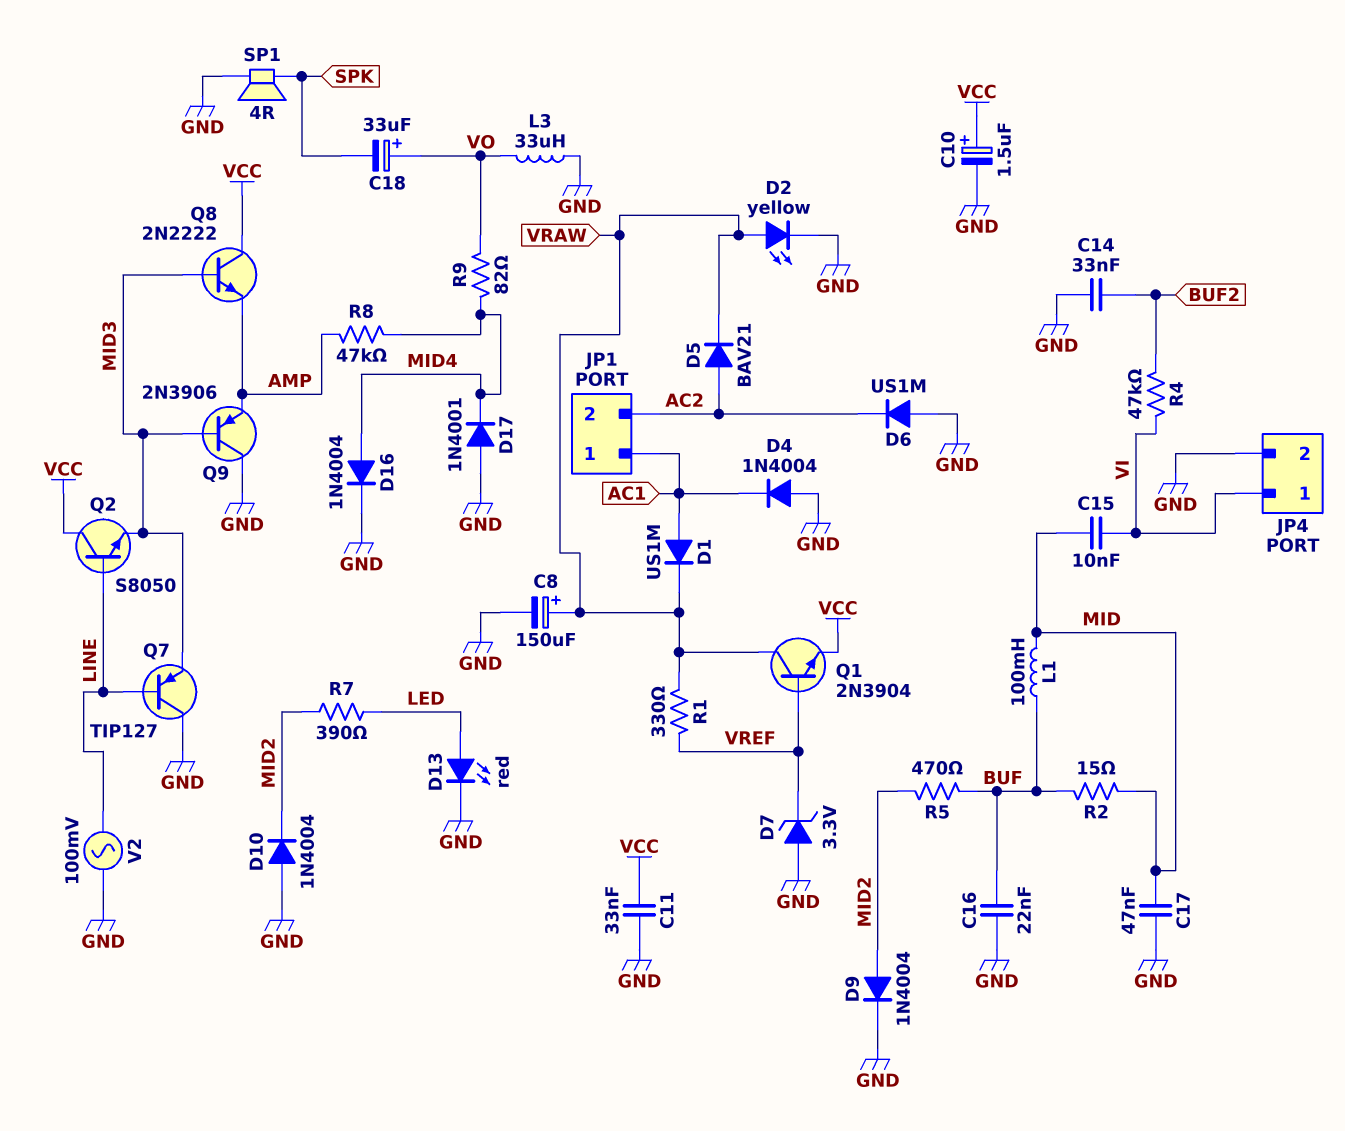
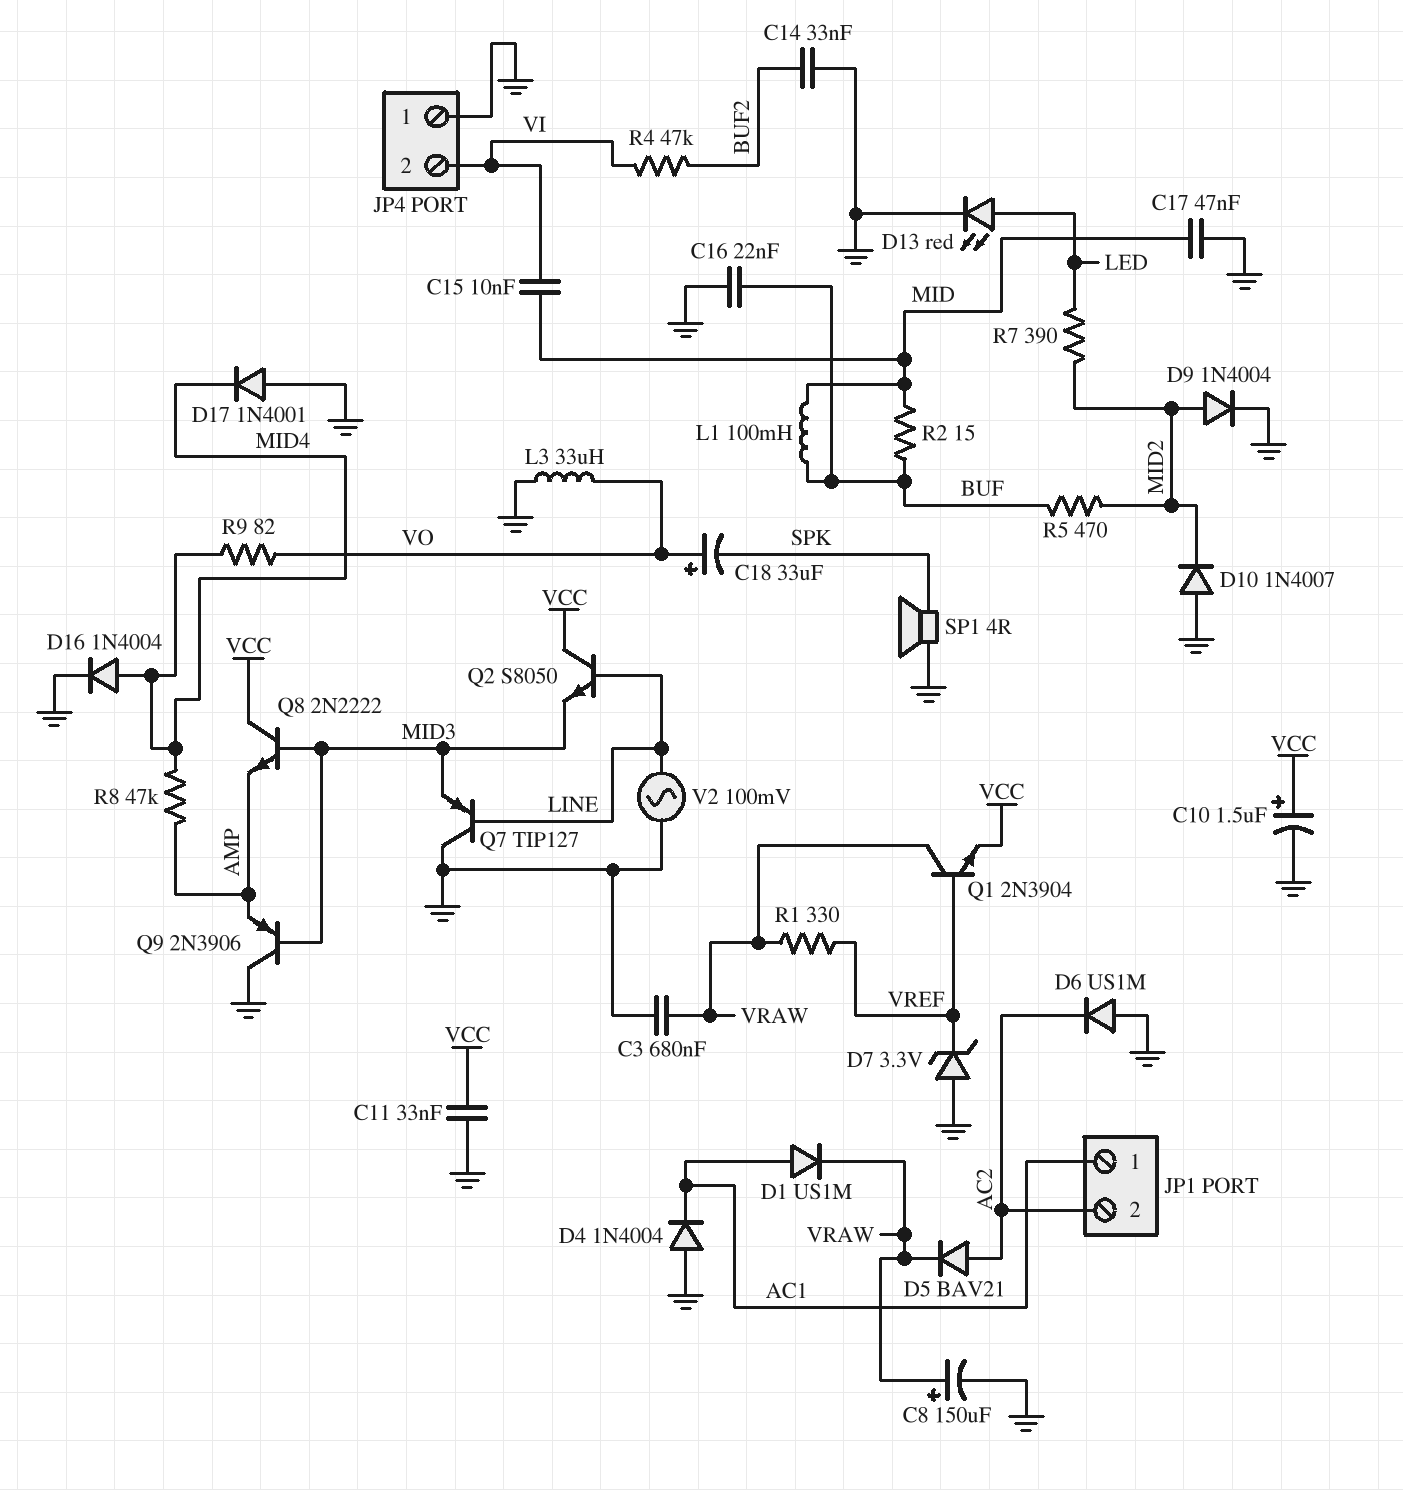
C3: none -> 680nF (GND, VRAW)
D2: LED yellow (A VRAW, K GND) -> none
D10: diode 1N4004 (A GND, K MID2) -> diode 1N4007 (A GND, K MID2)
JP4 pin 1: VI -> GND
JP4 pin 2: GND -> VI

